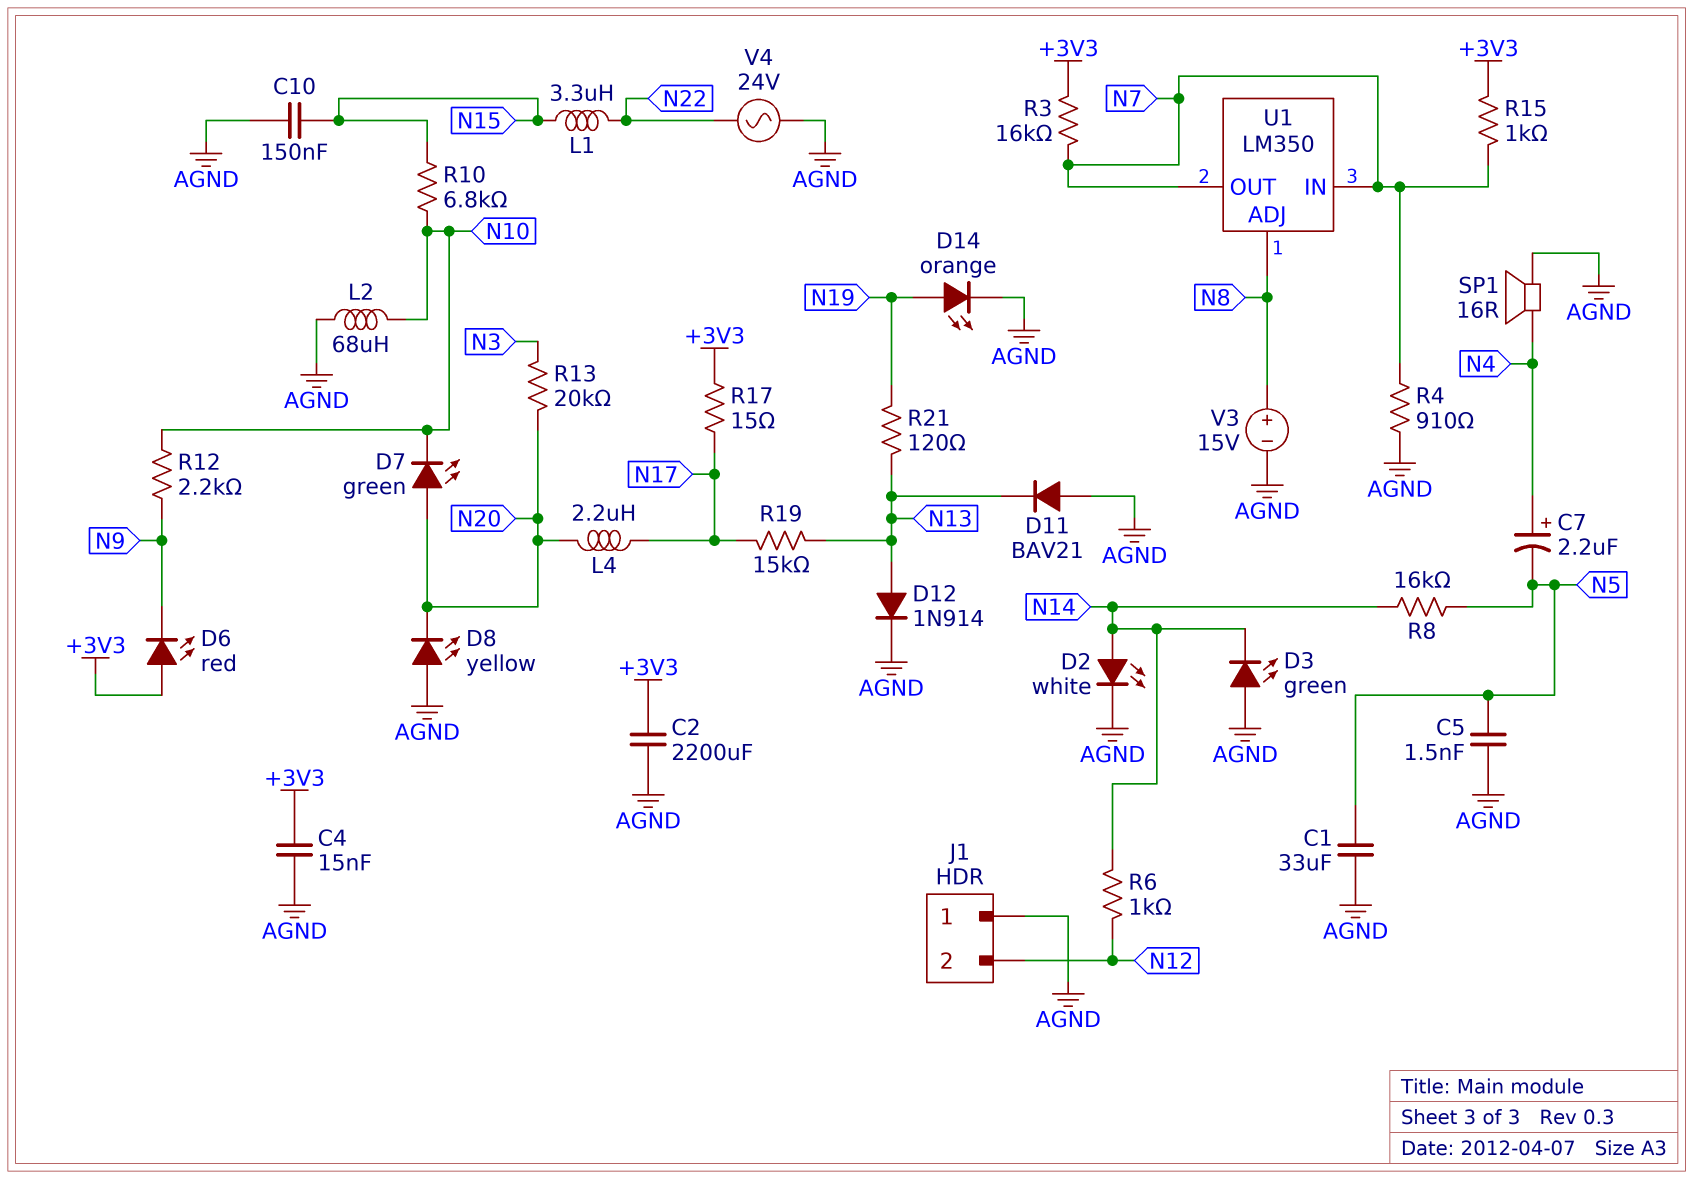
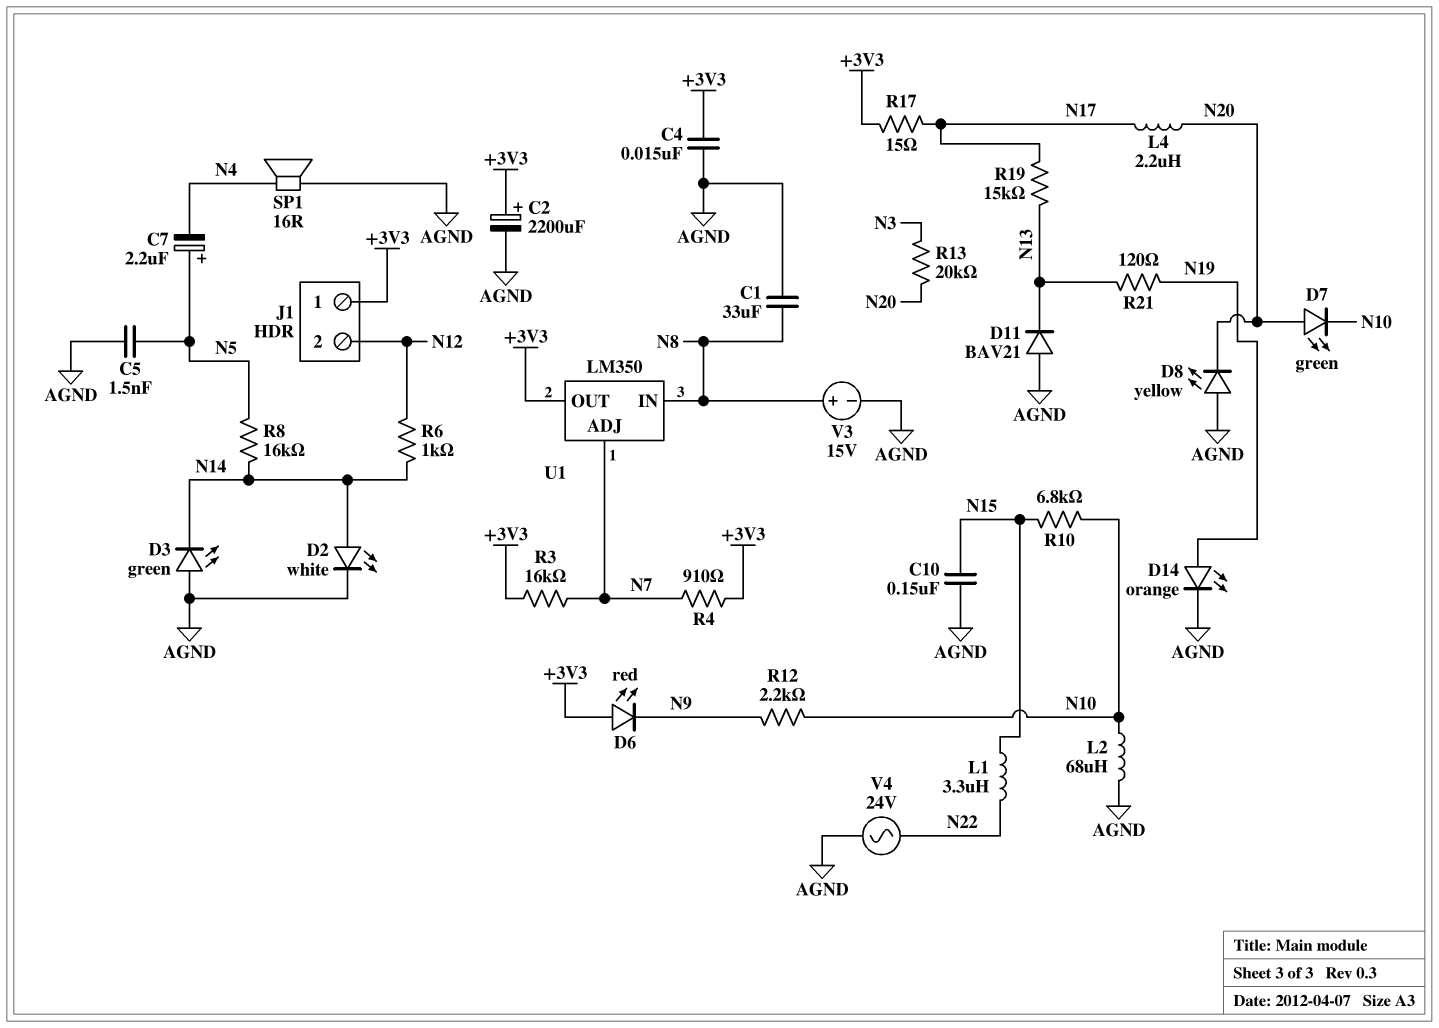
C1: 33uF (AGND, N5) -> 33uF (AGND, N8)
C2: 2200uF (+3V3, AGND) -> 2200uF (plus +3V3, minus AGND)
C7: 2.2uF (plus N4, minus N5) -> 2.2uF (plus N5, minus N4)
D12: diode 1N914 (A N13, K AGND) -> none
J1 pin 1: AGND -> +3V3
R4: 910 (AGND, N7) -> 910 (+3V3, N7)
R15: 1k (+3V3, N7) -> none
U1 pin ADJ: N8 -> N7
U1 pin IN: N7 -> N8
U1 pin OUT: N7 -> +3V3

